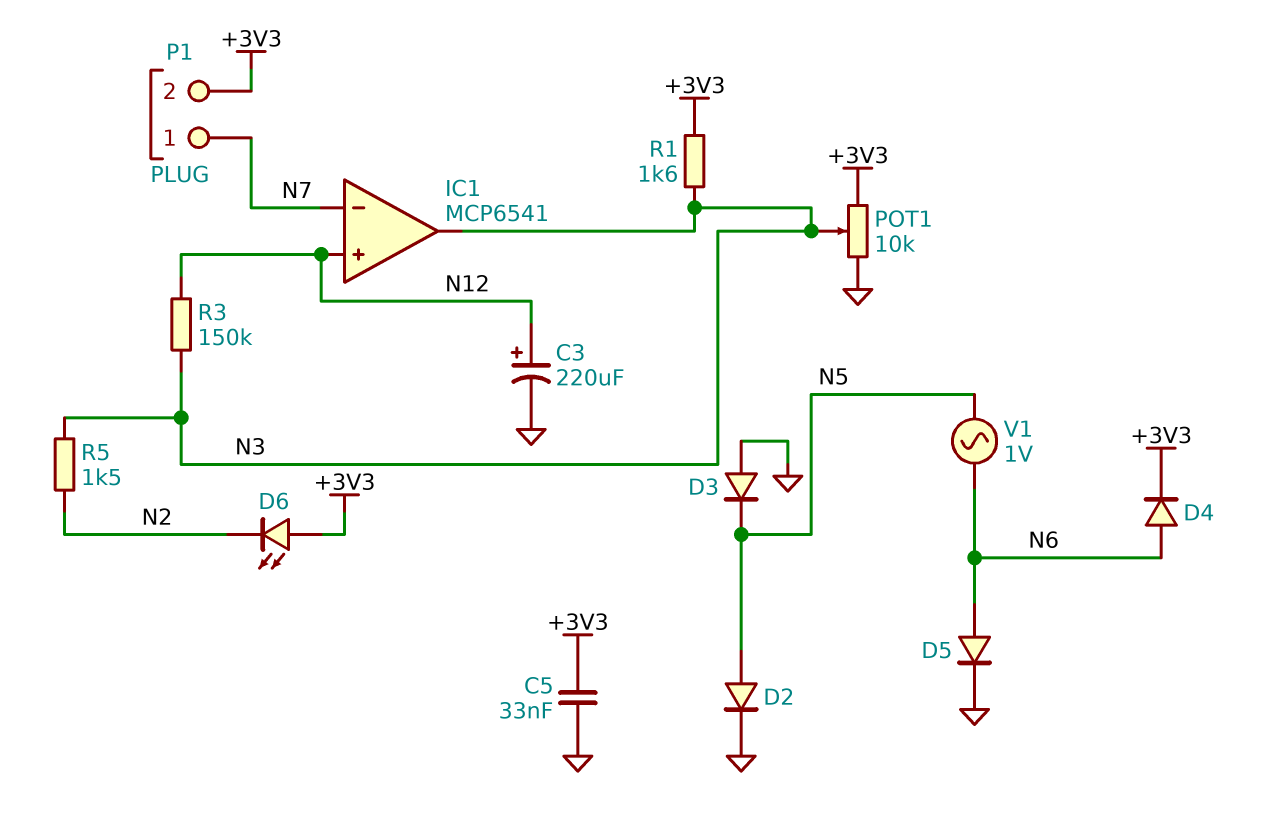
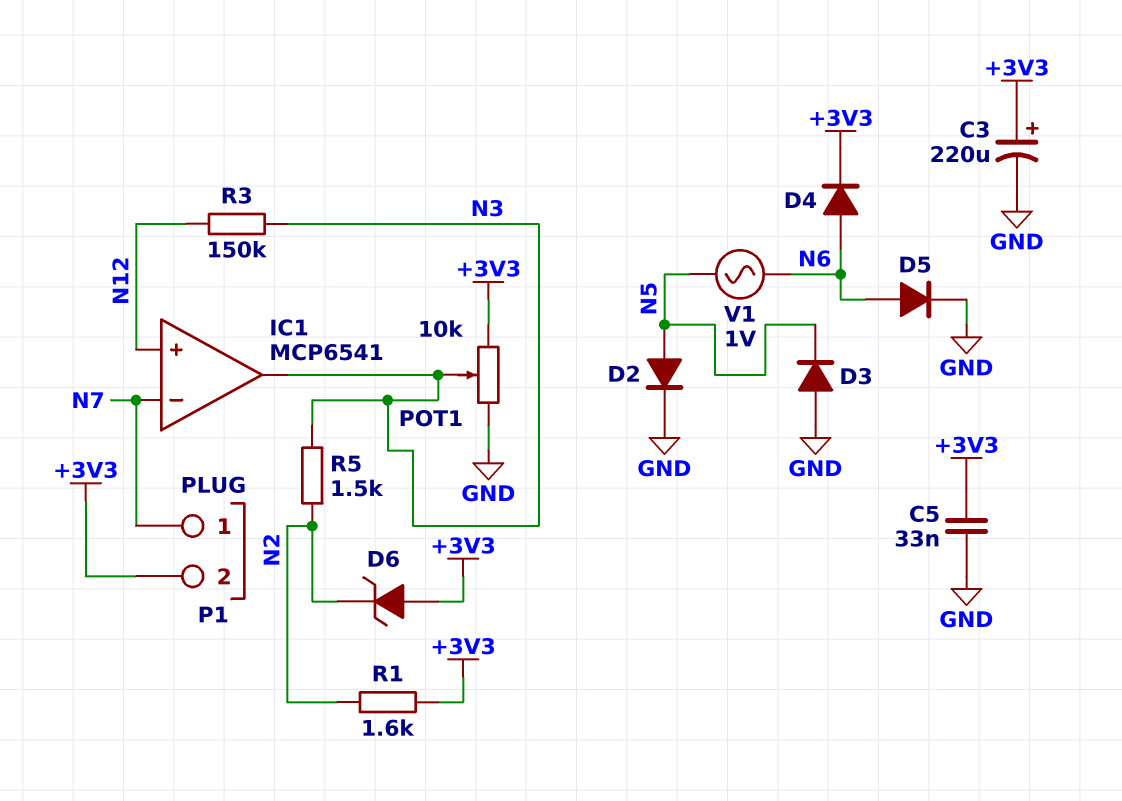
C3: 220uF (plus N12, minus GND) -> 220uF (plus +3V3, minus GND)
D6: LED (A +3V3, K N2) -> zener (A +3V3, K N2)
R1: 1.6k (+3V3, N3) -> 1.6k (+3V3, N2)

